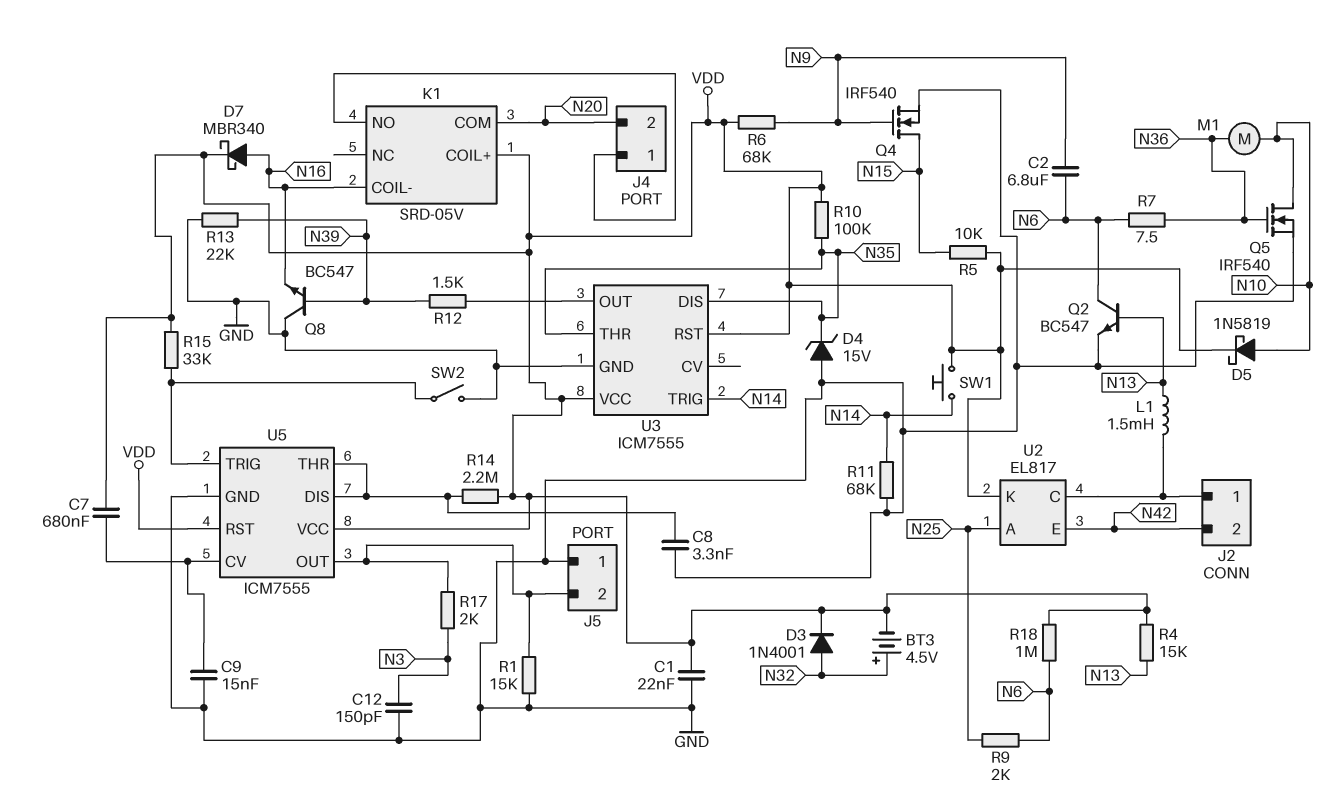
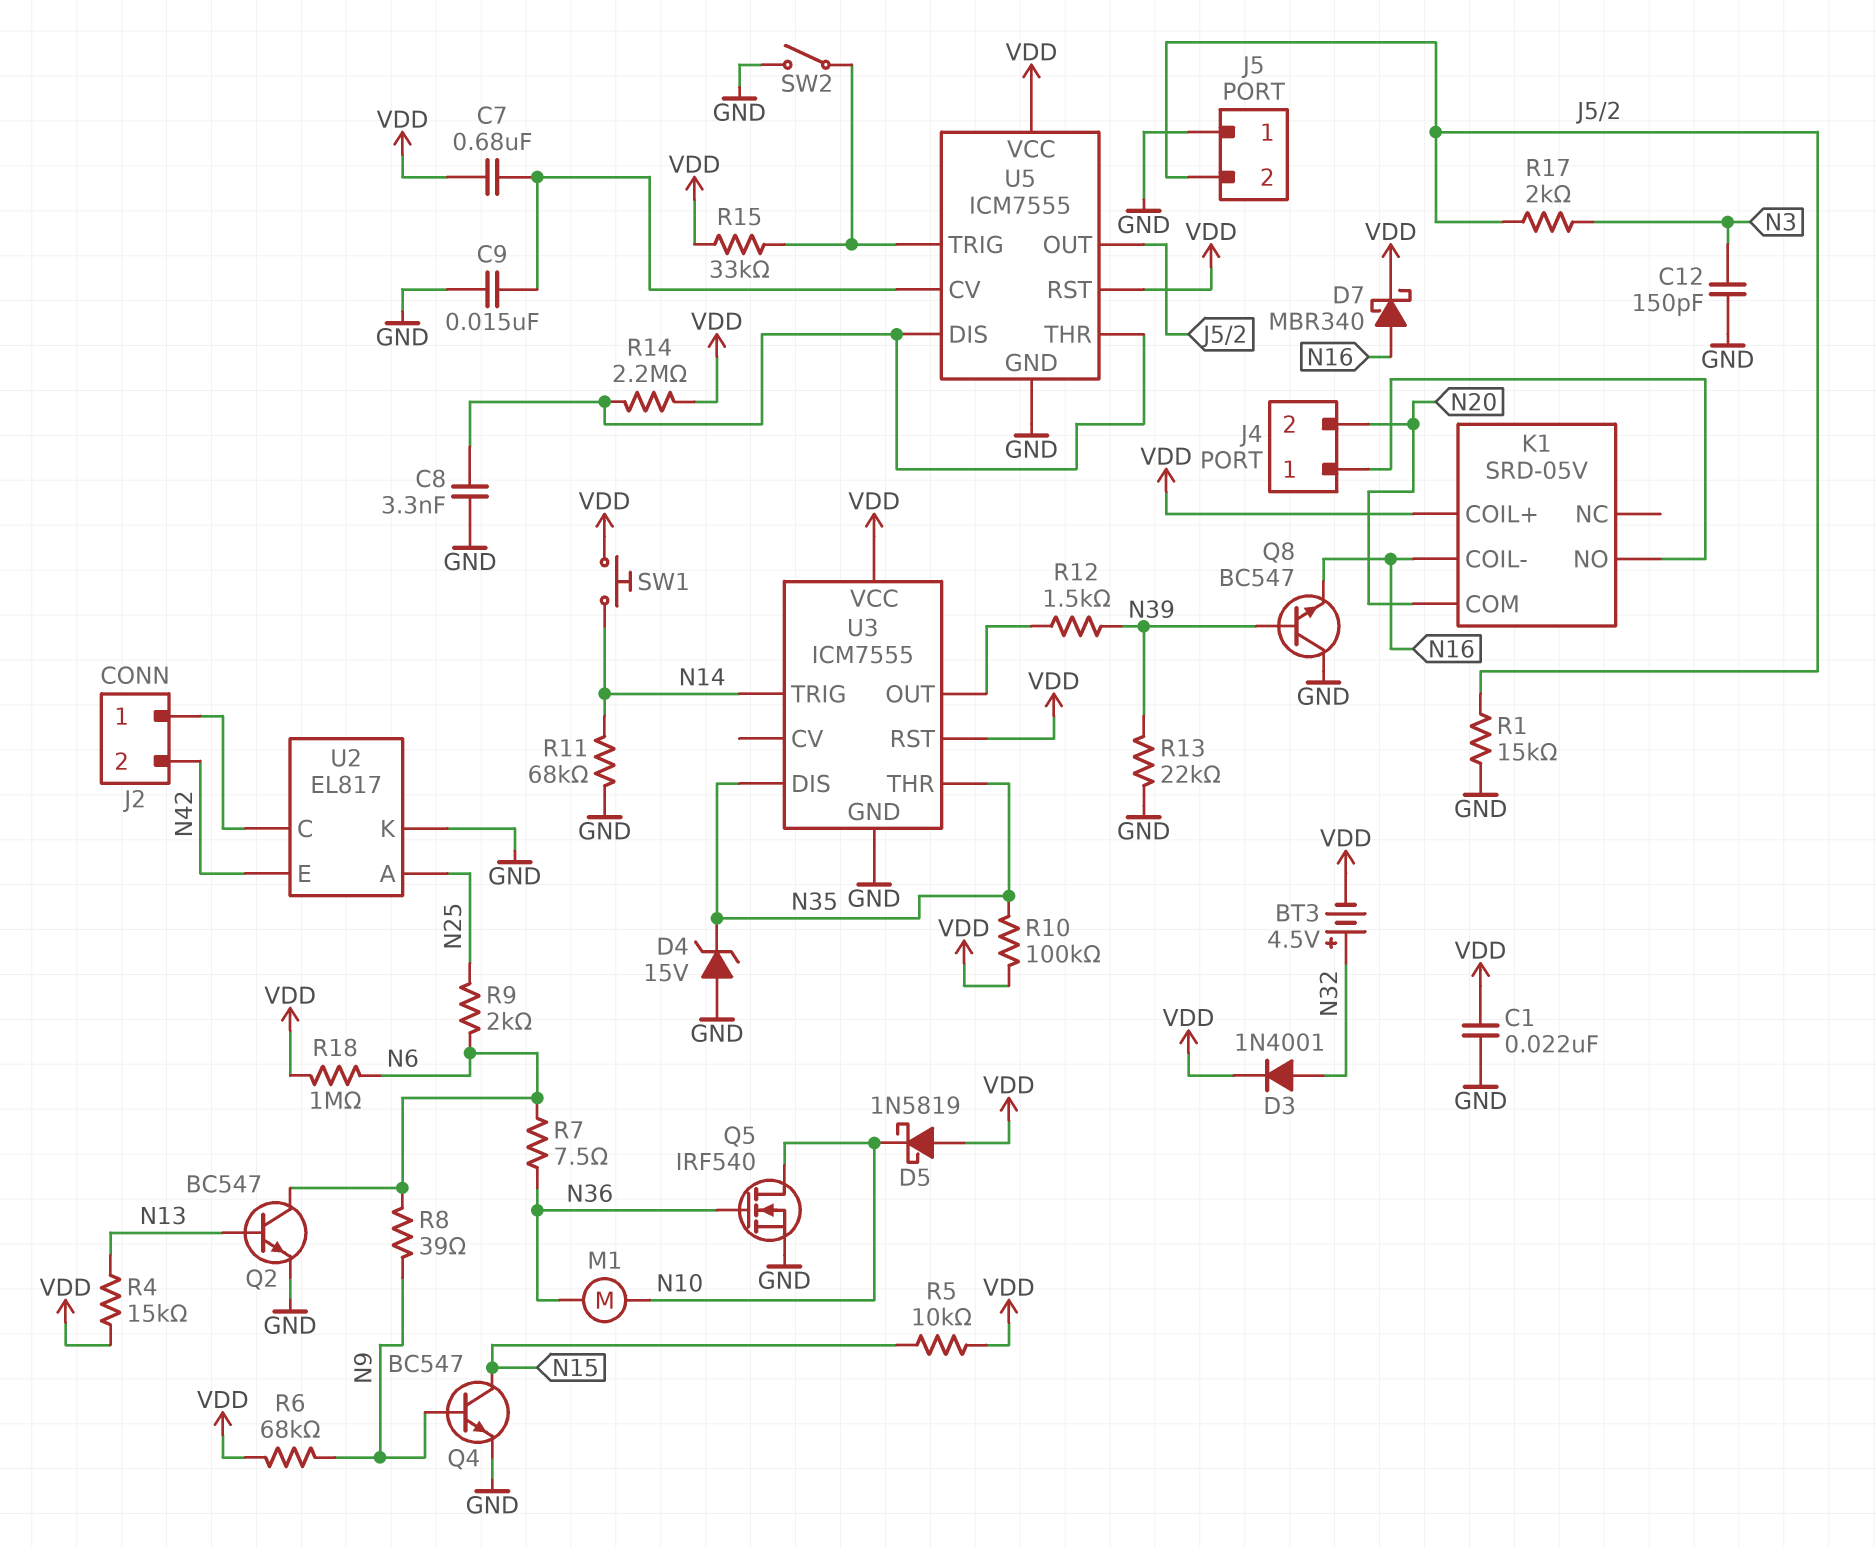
C2: 6.8uF (N6, N9) -> none
D5: schottky 1N5819 (A N10, K VDD) -> schottky 1N5819 (A VDD, K N10)
L1: 1.5mH (J2/1, N13) -> none
Q4: NMOS IRF540 (G N9, D N15, S GND) -> NPN BC547 (B N9, C N15, E GND)
R8: none -> 39 (N6, N9)
U2 pin K: VDD -> GND

